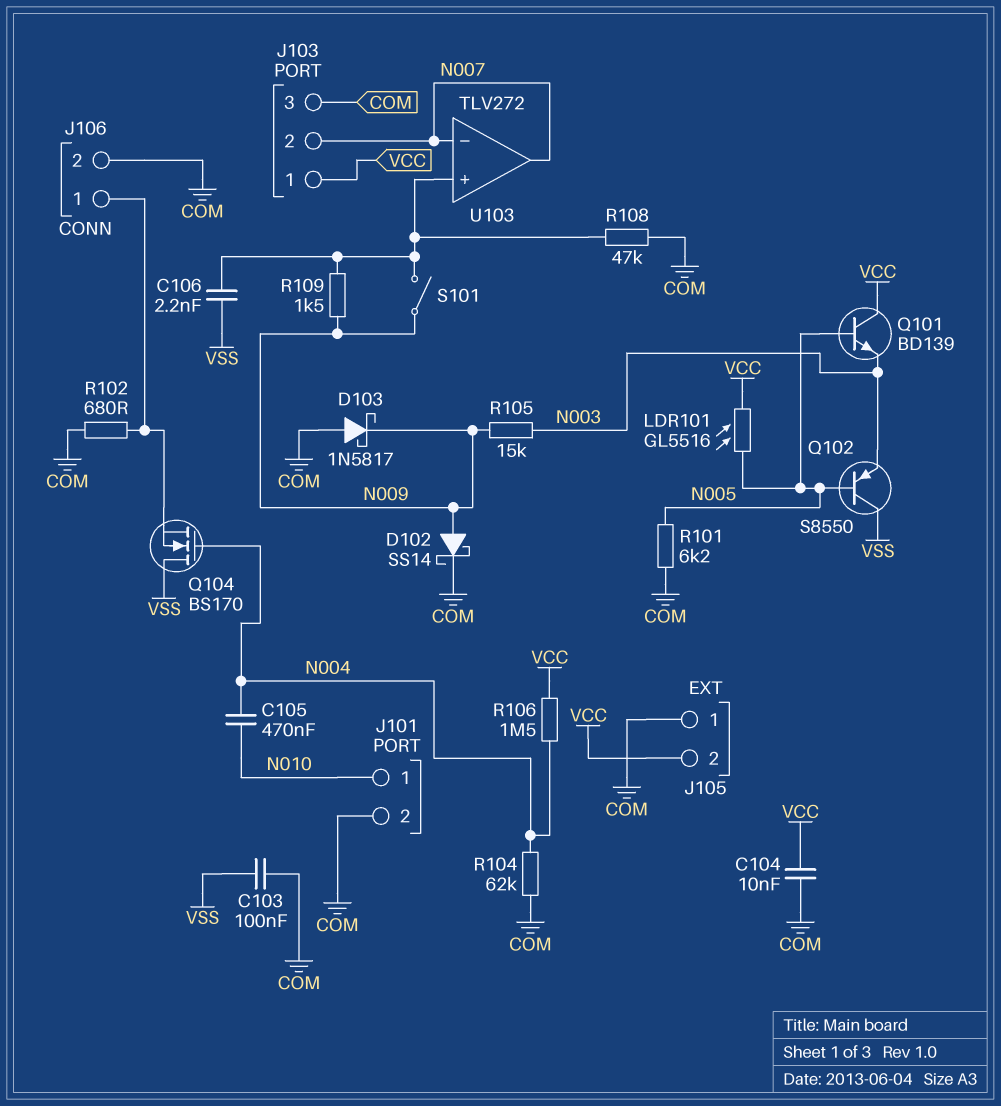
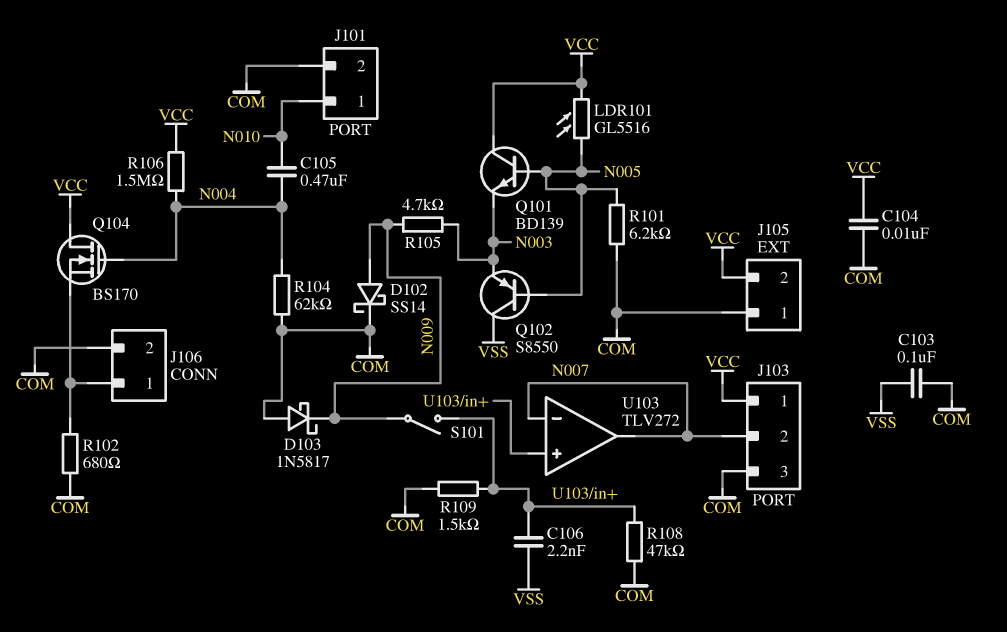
Q104: NMOS BS170 (G N004, D VSS, S J106/1) -> NMOS BS170 (G N004, D VCC, S J106/1)
R105: 15k (N003, N009) -> 4.7k (N003, N009)
R109: 1.5k (N009, U103/in+) -> 1.5k (COM, U103/in+)

